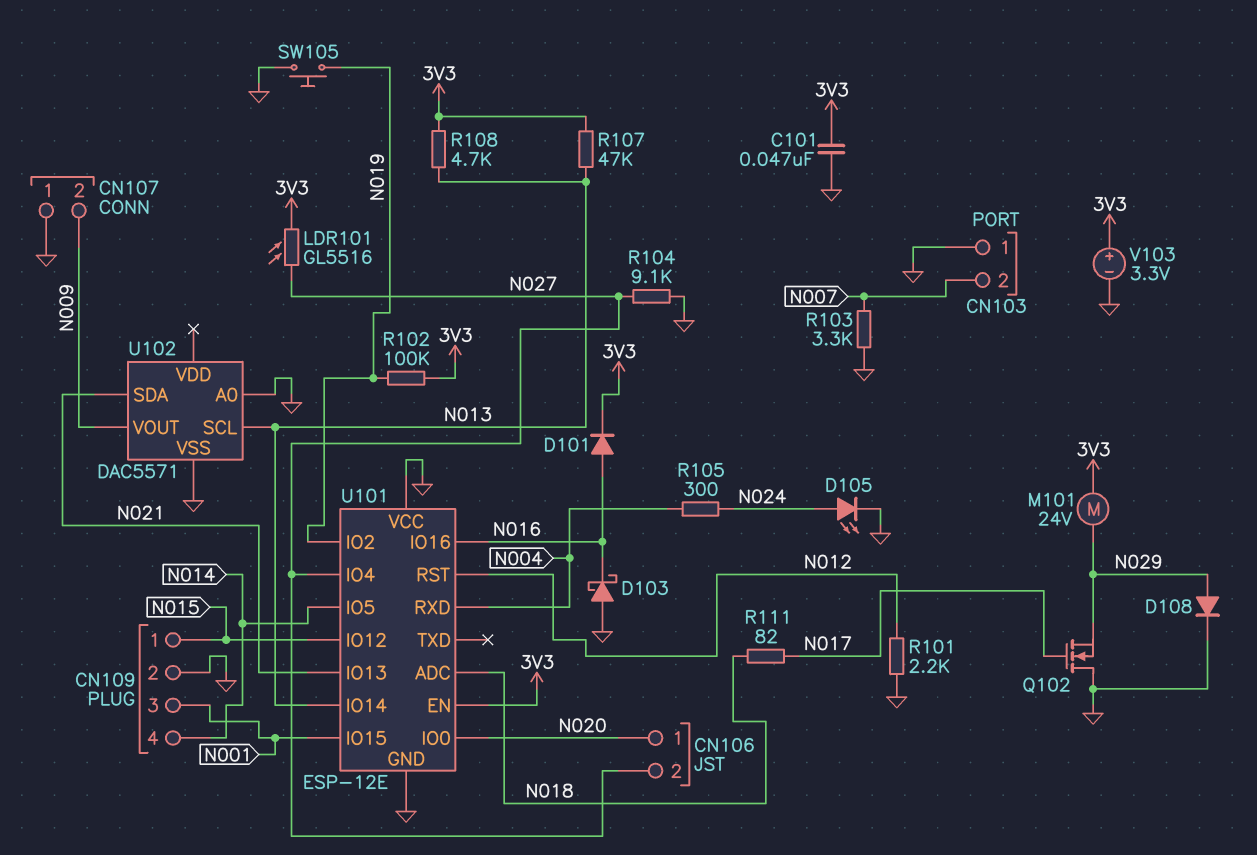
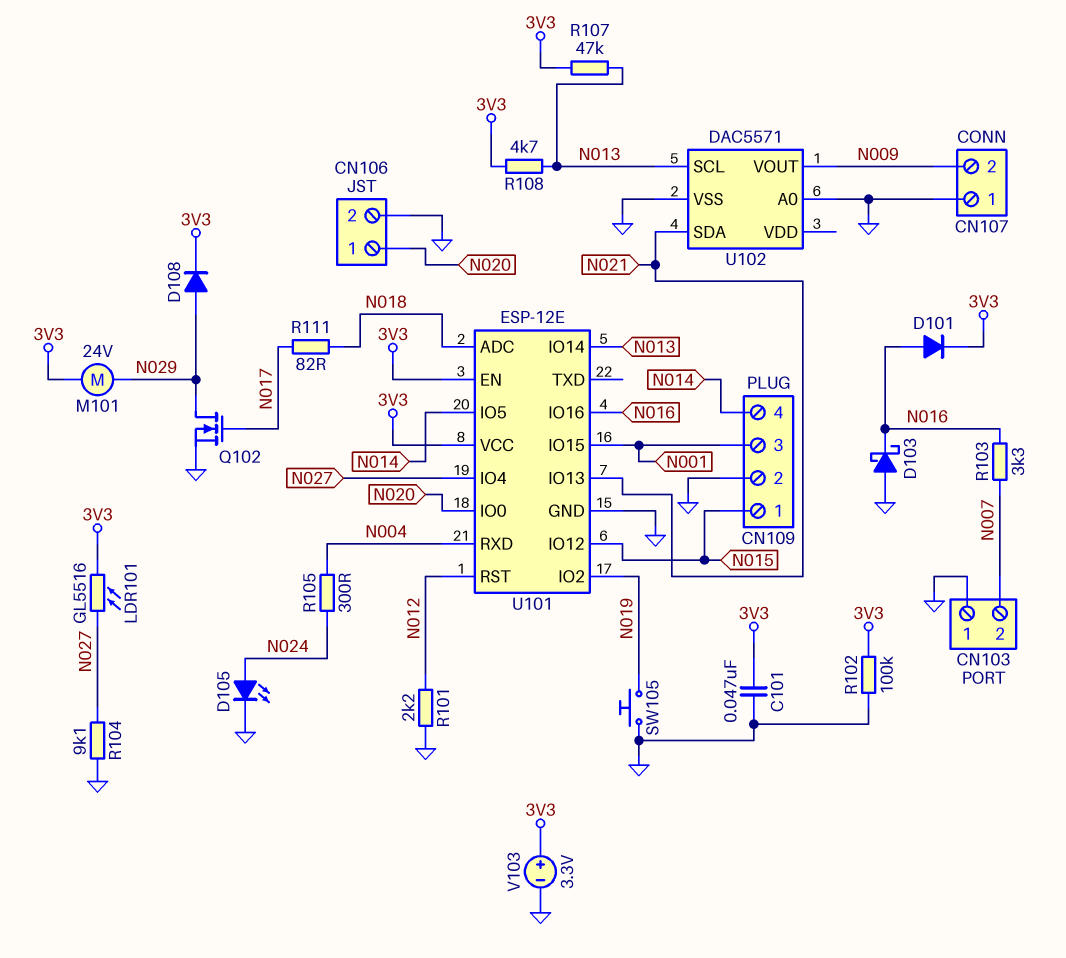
CN106 pin 2: N027 -> GND
D108: diode (A N029, K GND) -> diode (A N029, K 3V3)
Q102: NMOS (G N017, D GND, S N029) -> NMOS (G N017, D N029, S GND)
R102: 100k (3V3, N019) -> 100k (3V3, GND)
R103: 3.3k (GND, N007) -> 3.3k (N007, N016)
U101 pin VCC: GND -> 3V3

